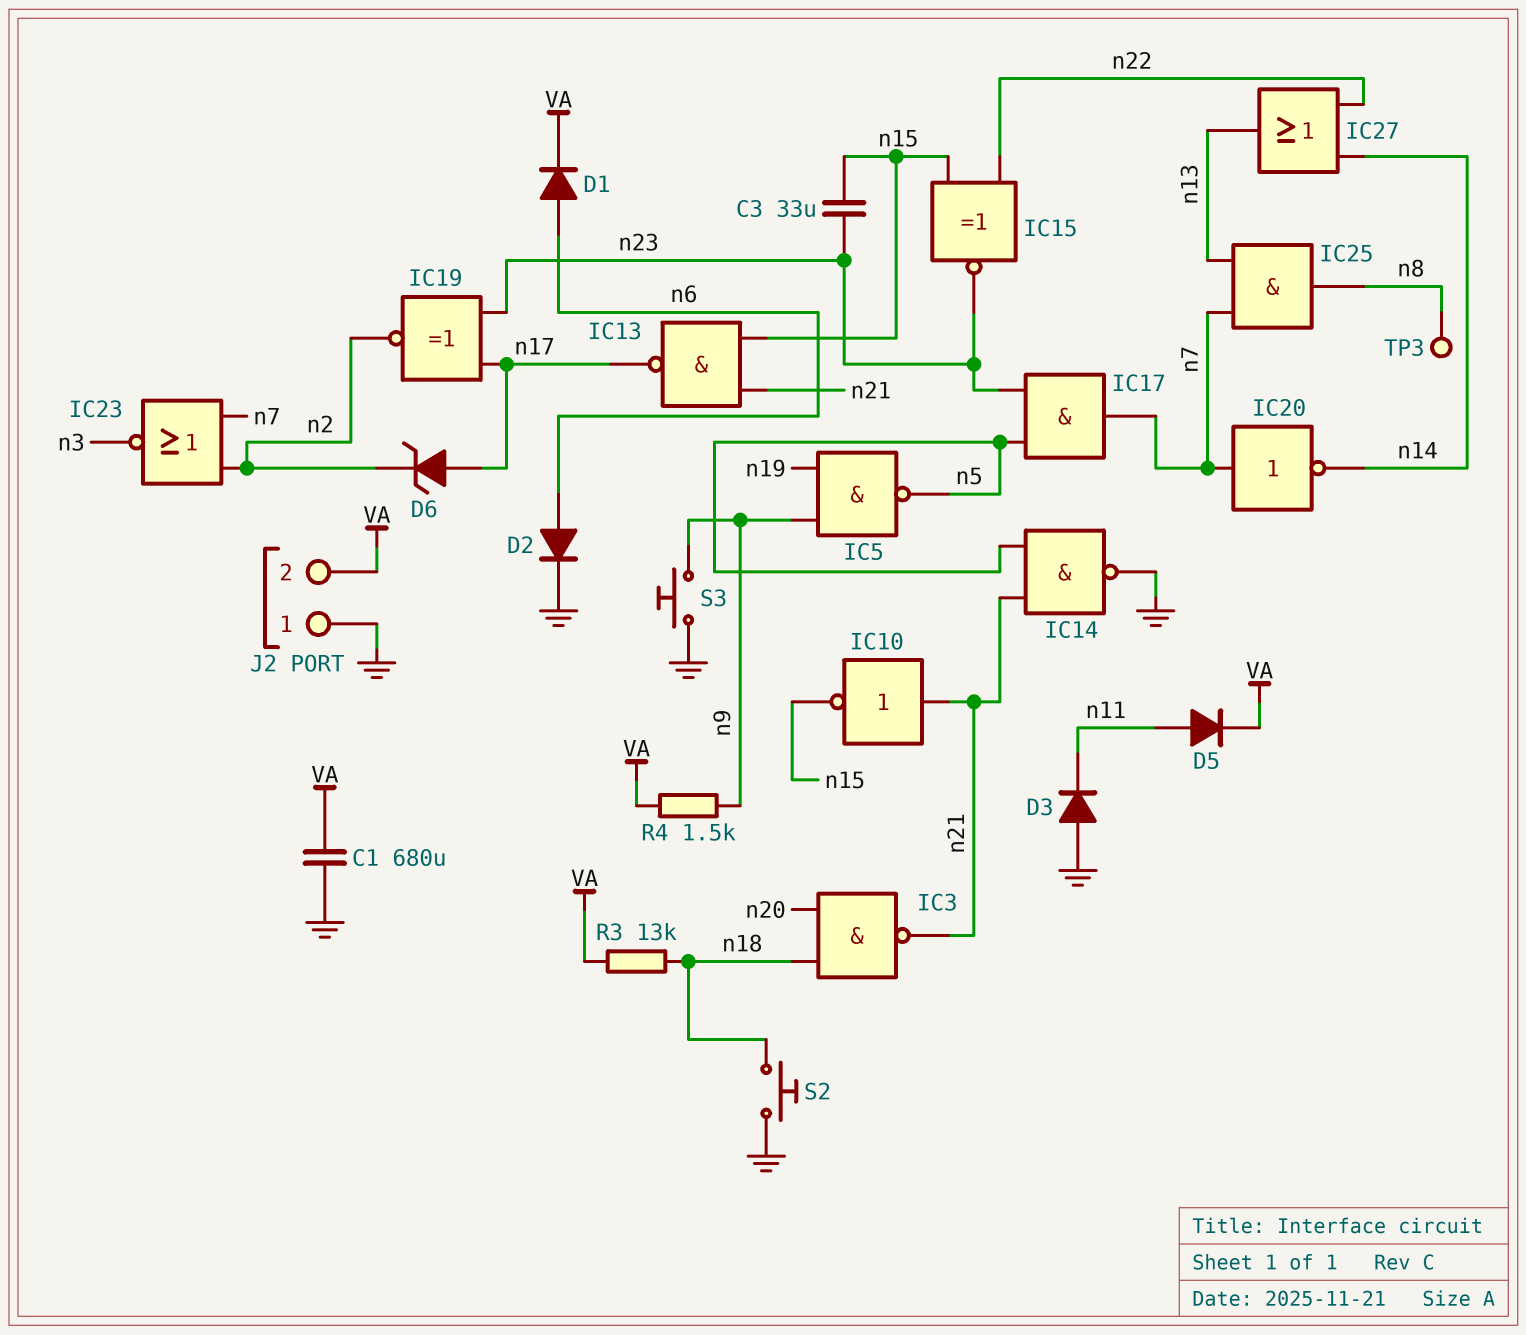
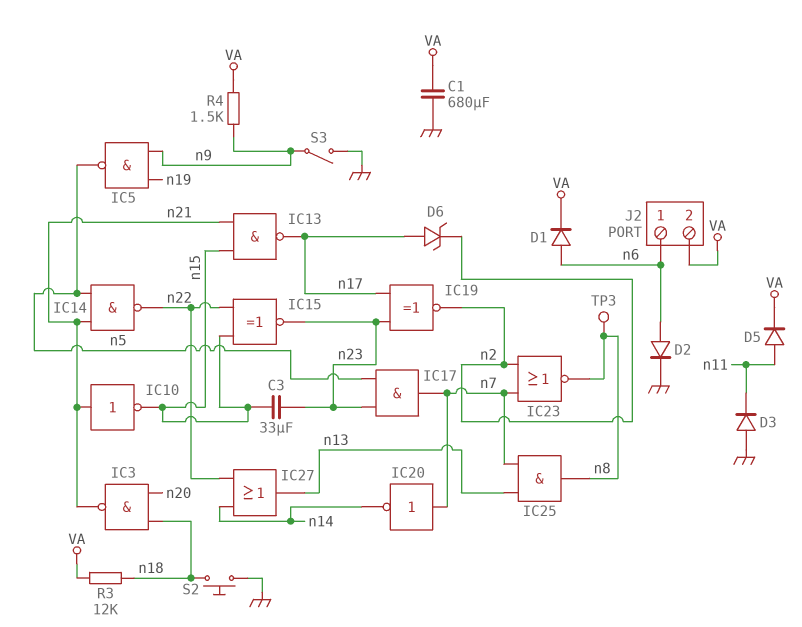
IC14: NAND (in n5, in n21, out GND) -> NAND (in n5, in n21, out n22)
IC23: NOR (in n2, in n7, out n3) -> NOR (in n2, in n7, out n8)
J2 pin 1: GND -> n6
R3: 13k (VA, n18) -> 12k (VA, n18)
S3: button (GND, n9) -> switch (GND, n9)

